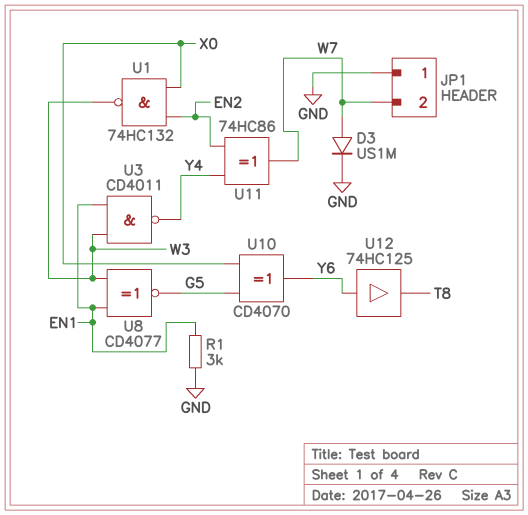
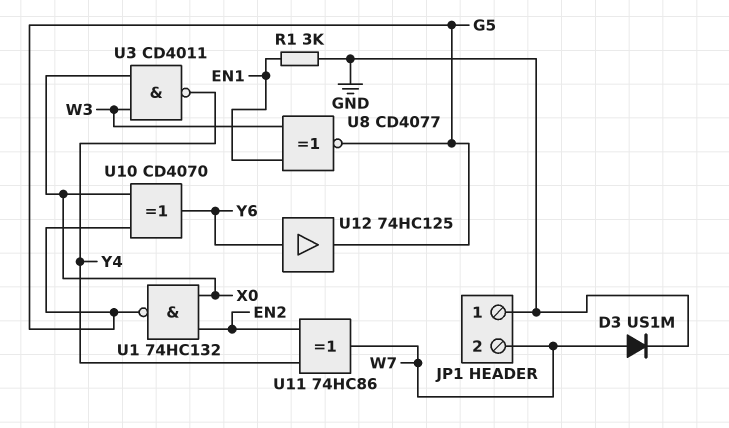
U1: NAND 74HC132 (in EN2, in X0, out W3) -> NAND 74HC132 (in EN2, in X0, out G5)
U3: NAND CD4011 (in EN1, in W3, out Y4) -> NAND CD4011 (in W3, in X0, out Y4)
U12: buffer 74HC125 (in Y6, out T8) -> buffer 74HC125 (in Y6, out G5)

